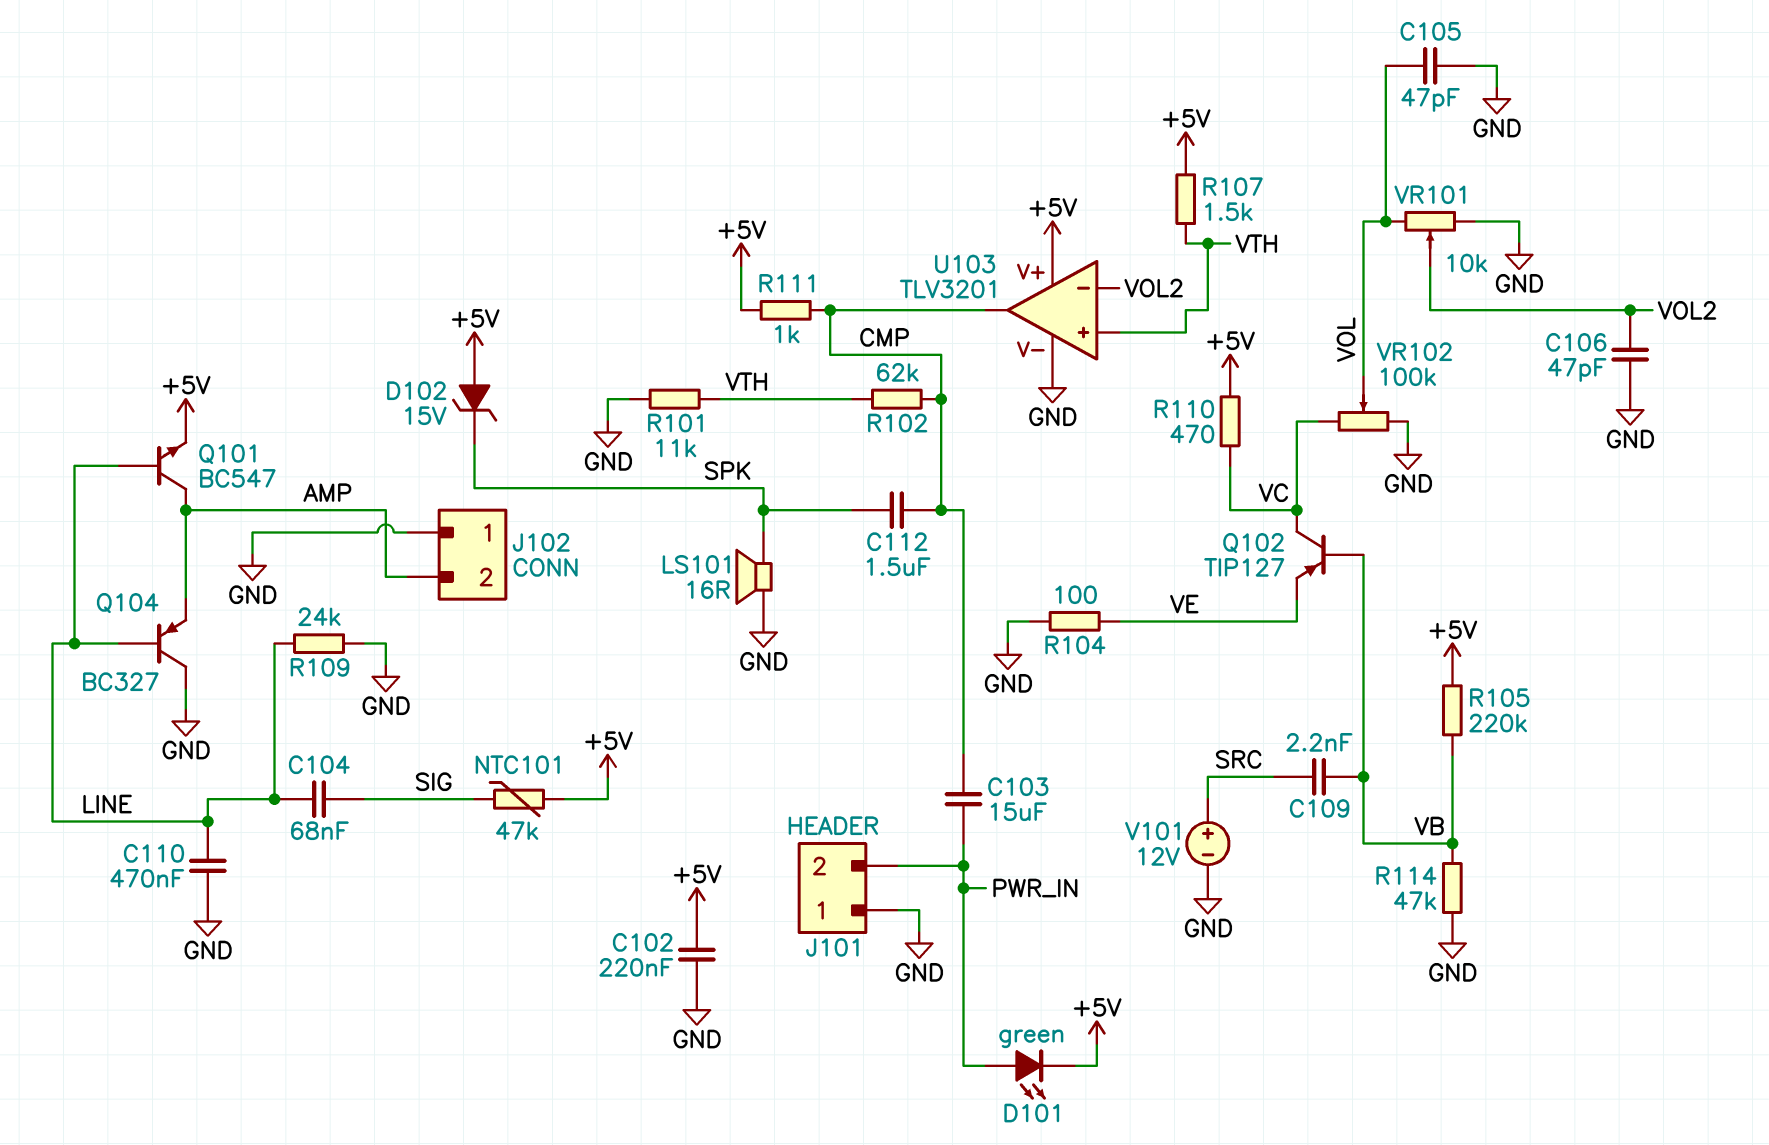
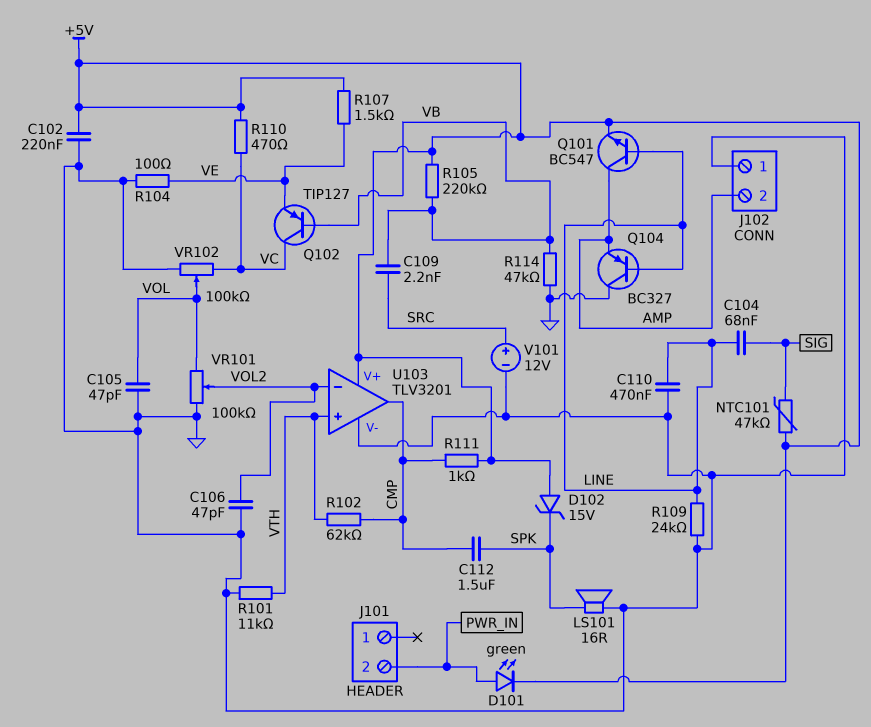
C103: 15uF (CMP, PWR_IN) -> none
J101 pin 1: GND -> none
R107: 1.5k (+5V, VTH) -> 1.5k (+5V, VE)
VR101: 10k (GND, VOL, wiper VOL2) -> 100k (GND, VOL, wiper VOL2)

